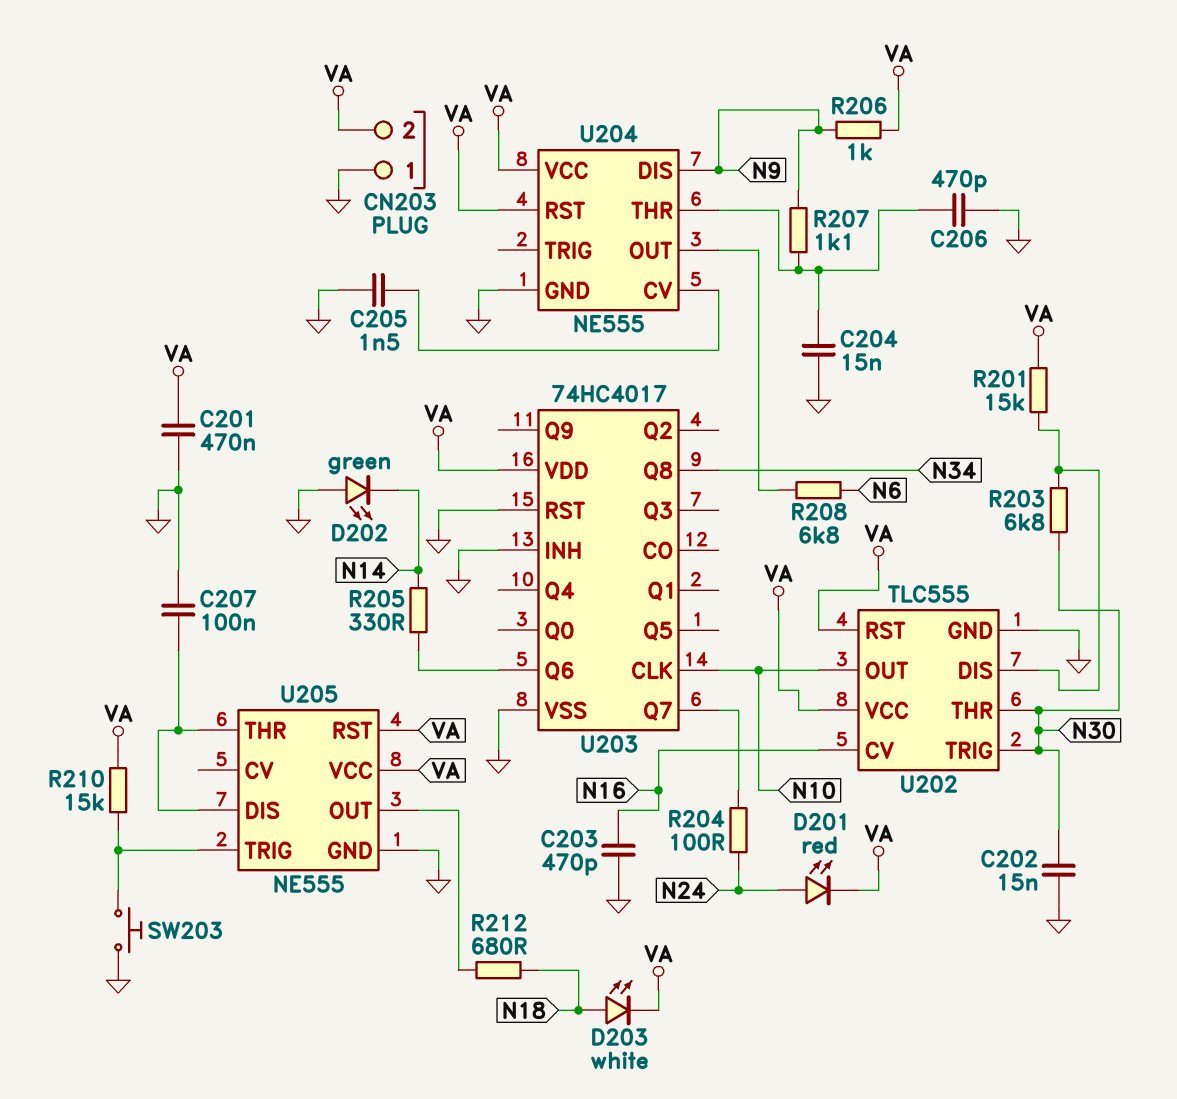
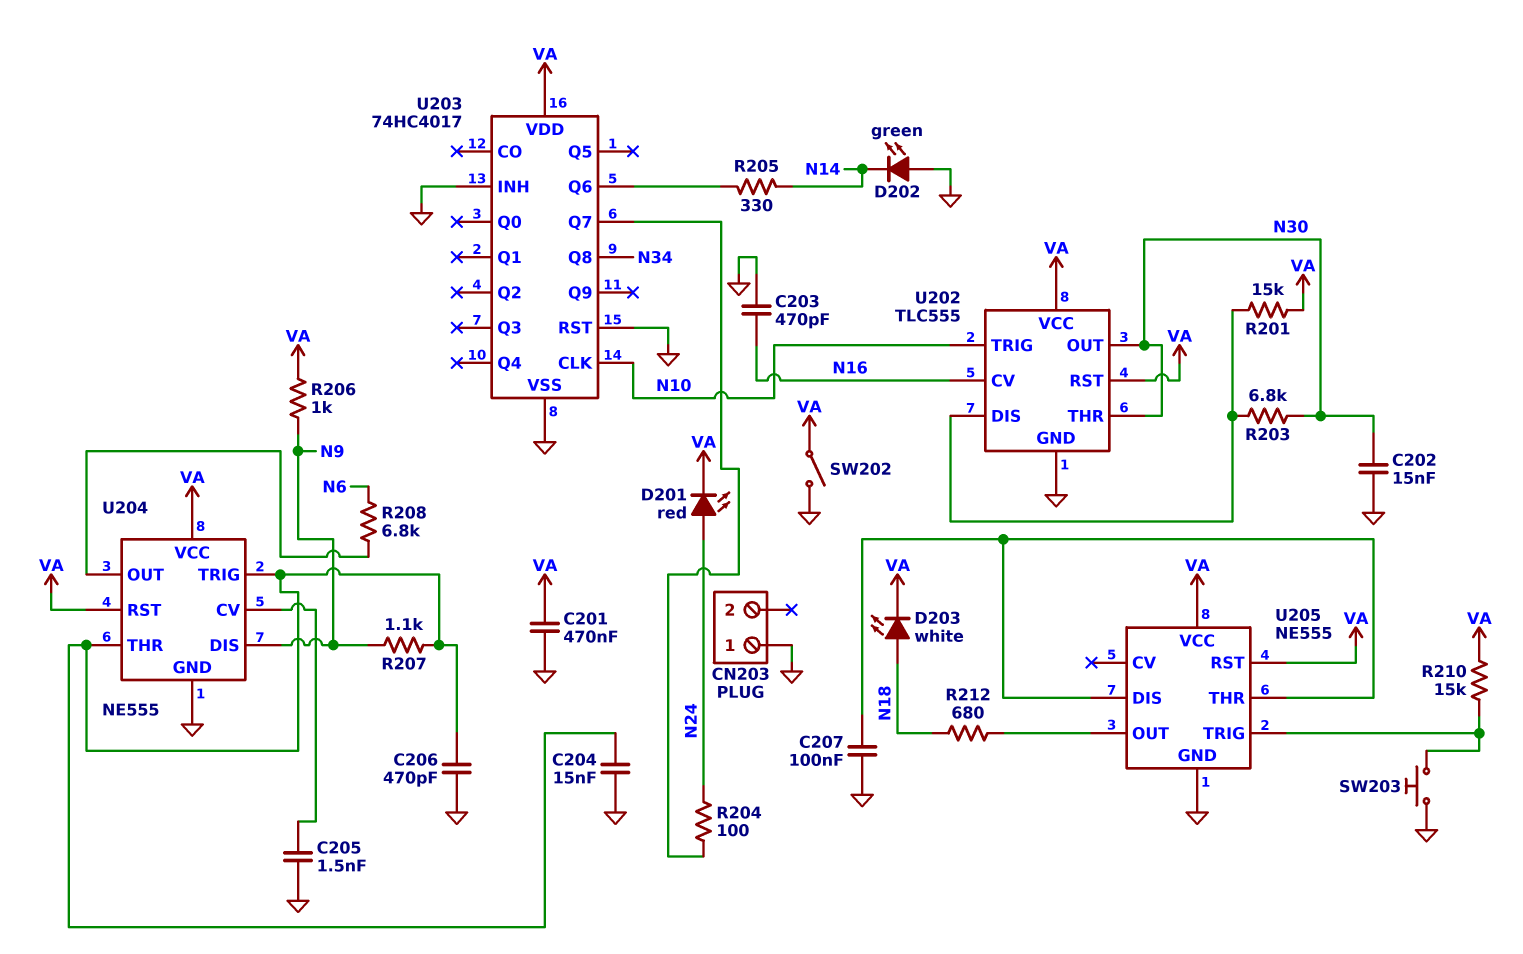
CN203 pin 2: VA -> none
SW202: none -> switch (GND, VA)
U202 pin OUT: N10 -> N30
U202 pin TRIG: N30 -> N10
U204 pin TRIG: none -> U204/THR

